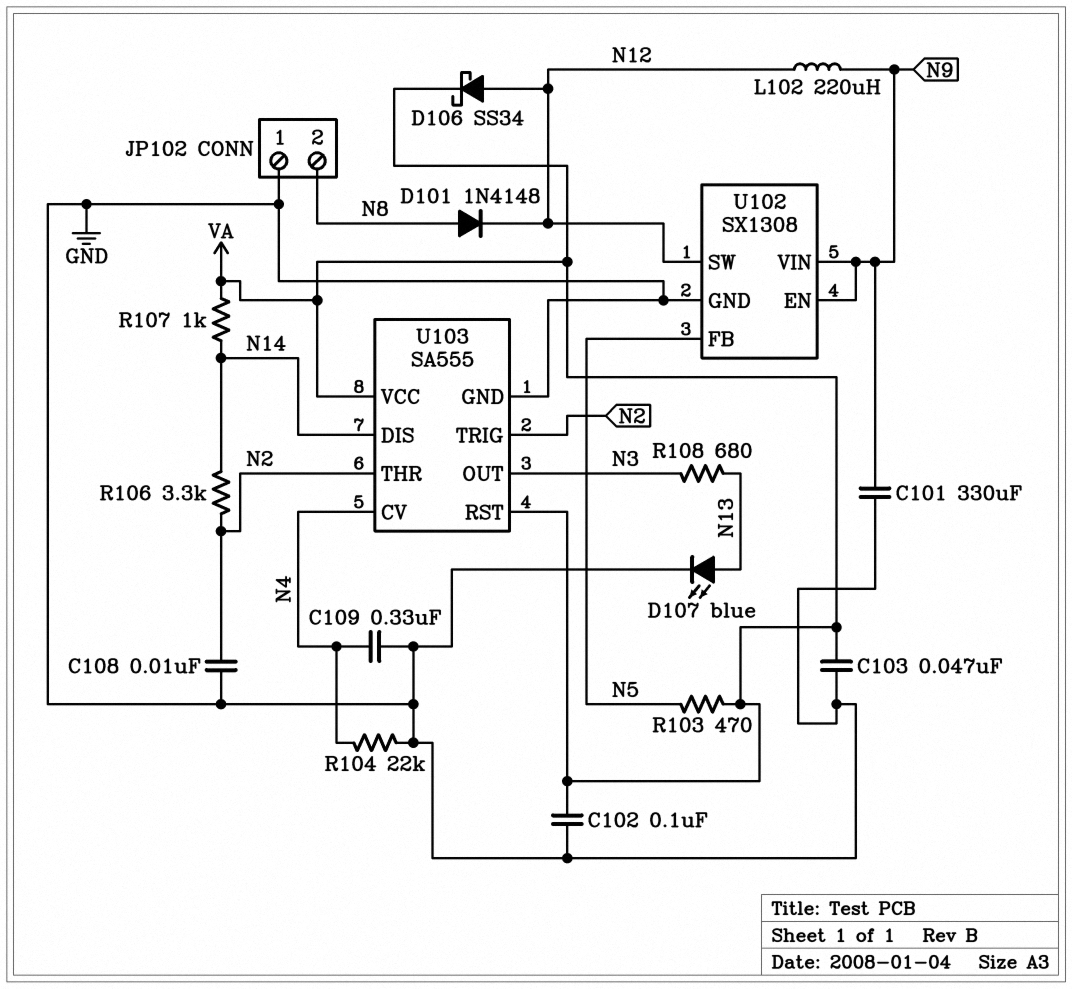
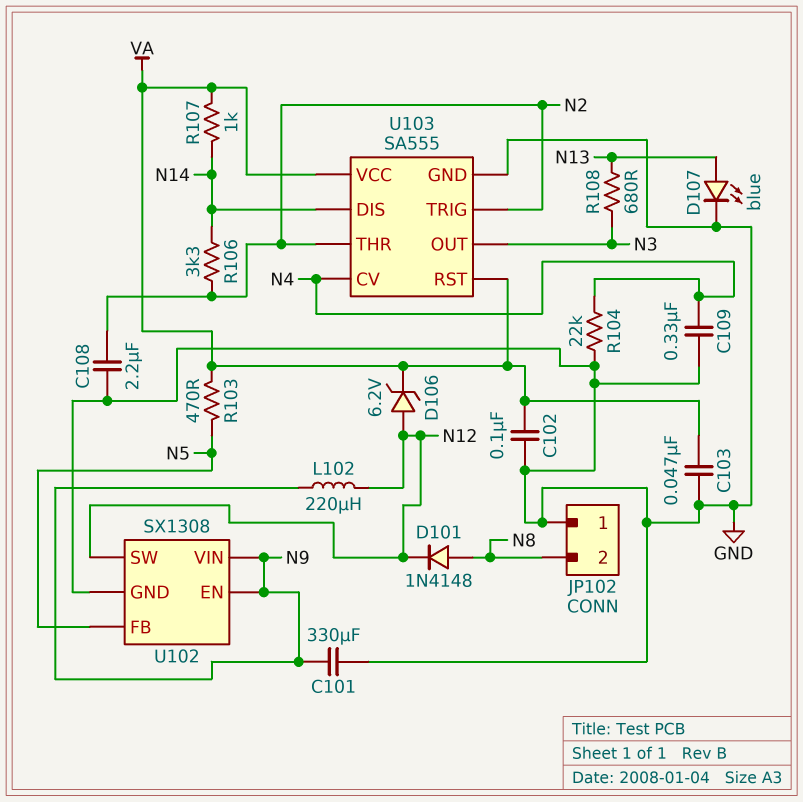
C108: 10nF (GND, N2) -> 2.2uF (GND, N2)
D106: schottky SS34 (A N12, K VA) -> zener 6.2V (A N12, K VA)

